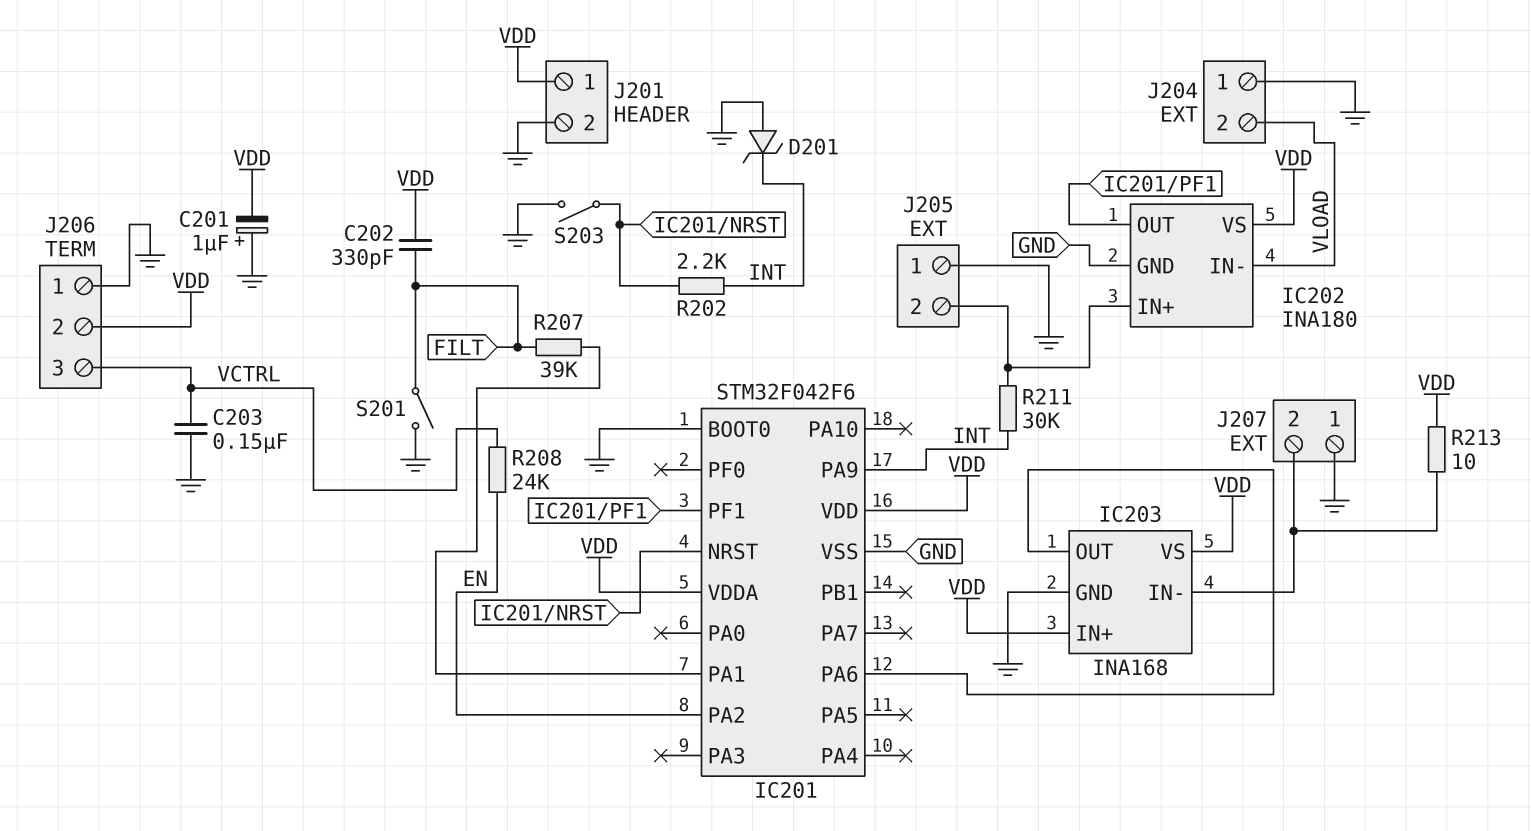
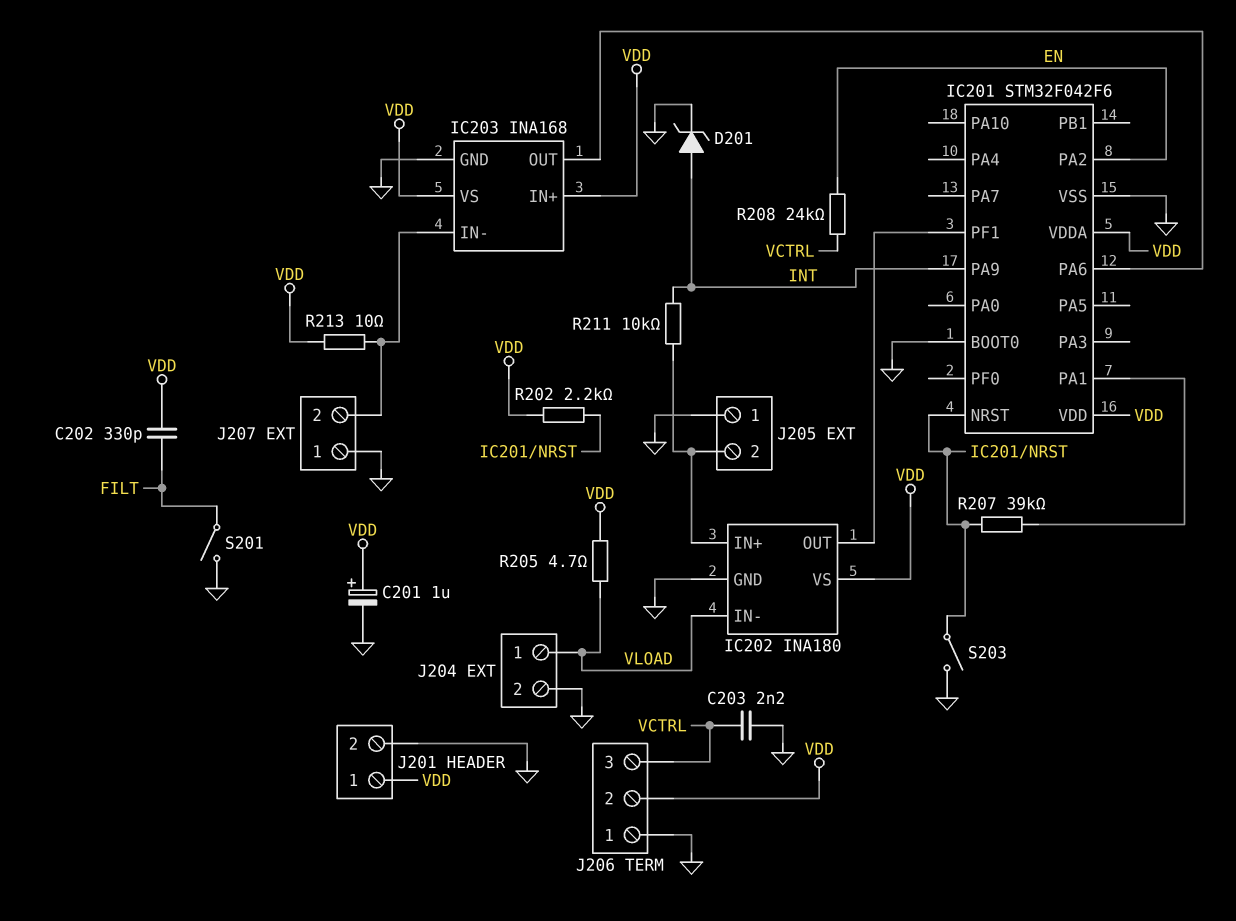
C201: 1uF (plus GND, minus VDD) -> 1uF (plus VDD, minus GND)
C203: 150nF (GND, VCTRL) -> 2.2nF (GND, VCTRL)
D201: zener (A GND, K INT) -> zener (A INT, K GND)
J204 pin 1: GND -> VLOAD
J204 pin 2: VLOAD -> GND
R202: 2.2k (IC201/NRST, INT) -> 2.2k (IC201/NRST, VDD)
R205: none -> 4.7 (VDD, VLOAD)
R207: 39k (FILT, IC201/PA1) -> 39k (IC201/NRST, IC201/PA1)
R211: 30k (IC202/IN+, INT) -> 10k (IC202/IN+, INT)

